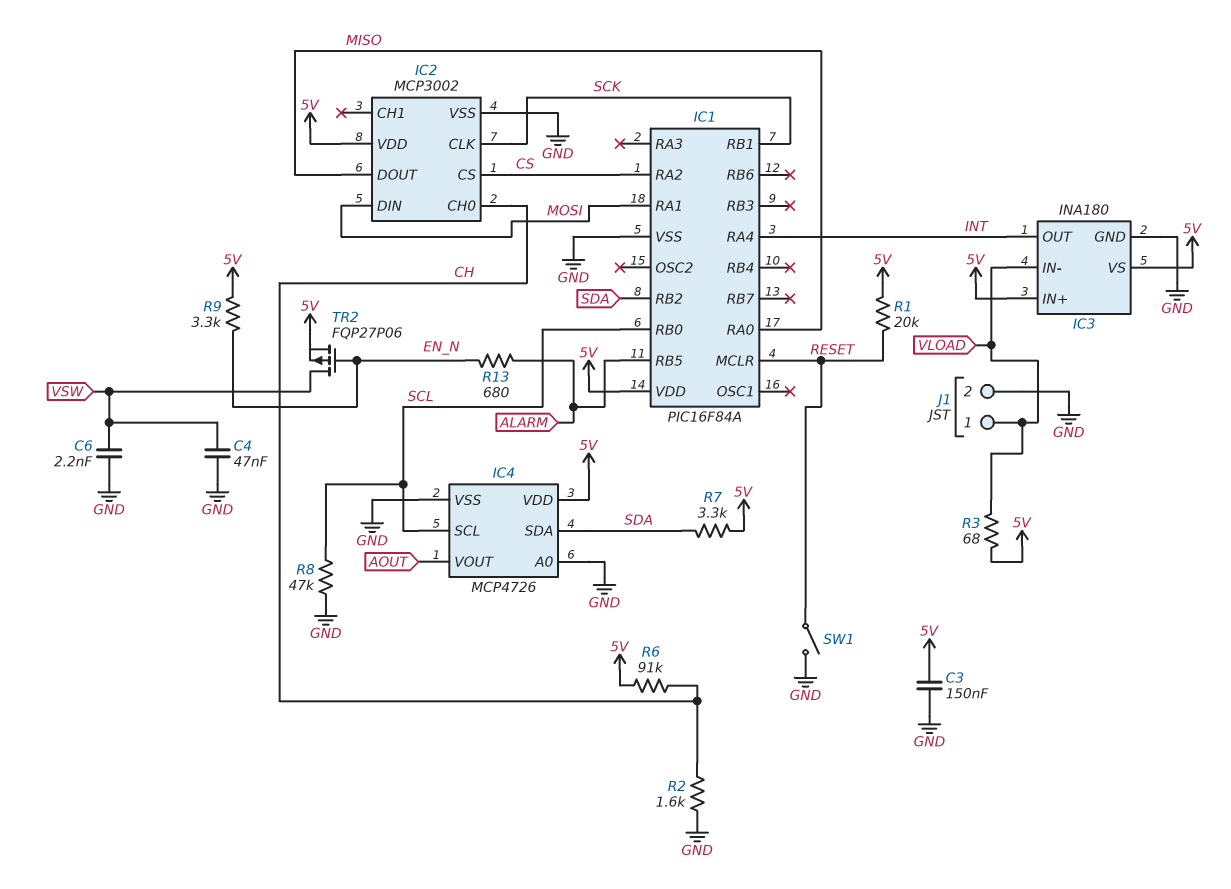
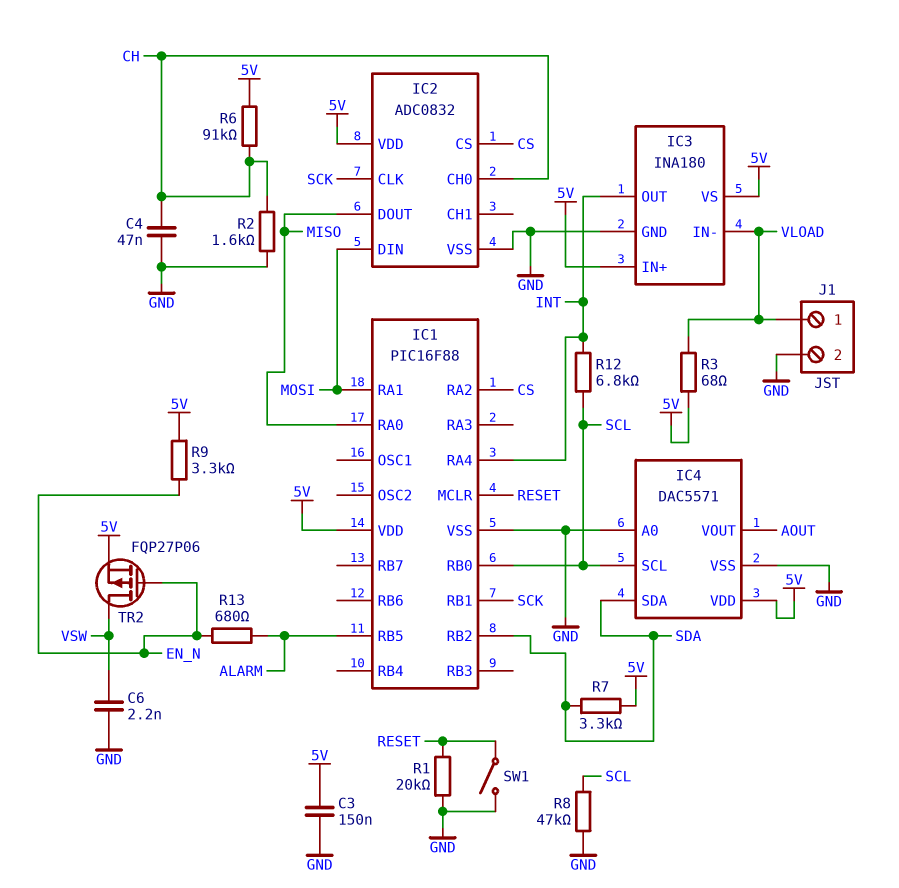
C4: 47nF (GND, VSW) -> 47nF (CH, GND)
IC1: PIC16F84A -> PIC16F88
IC2: MCP3002 -> ADC0832
IC4: MCP4726 -> DAC5571
R1: 20k (5V, RESET) -> 20k (GND, RESET)
R12: none -> 6.8k (INT, SCL)

